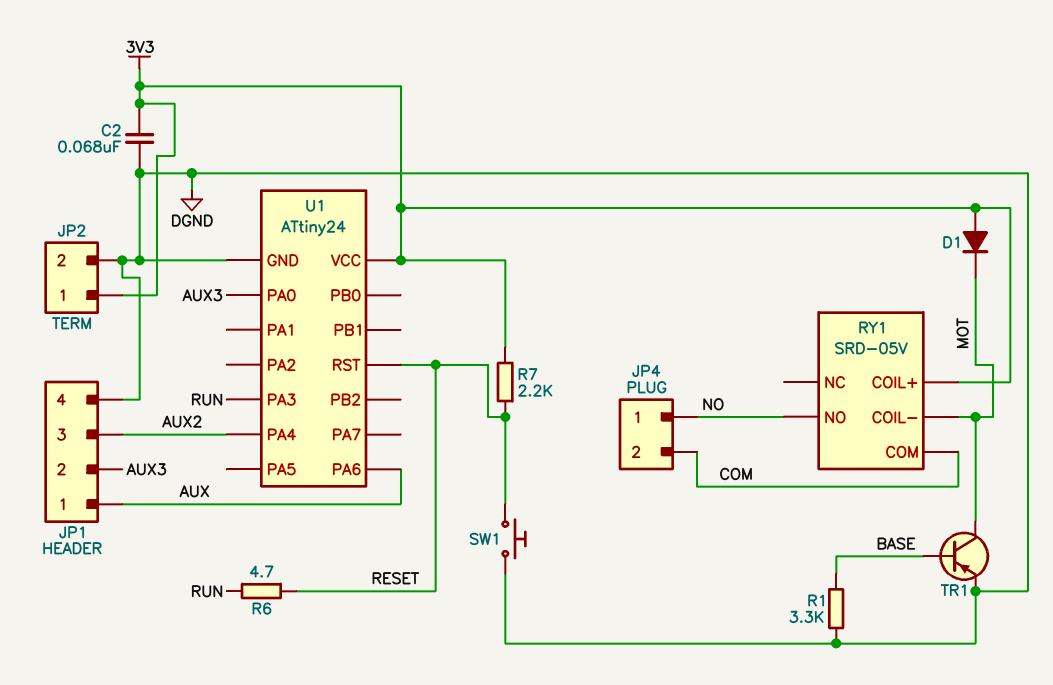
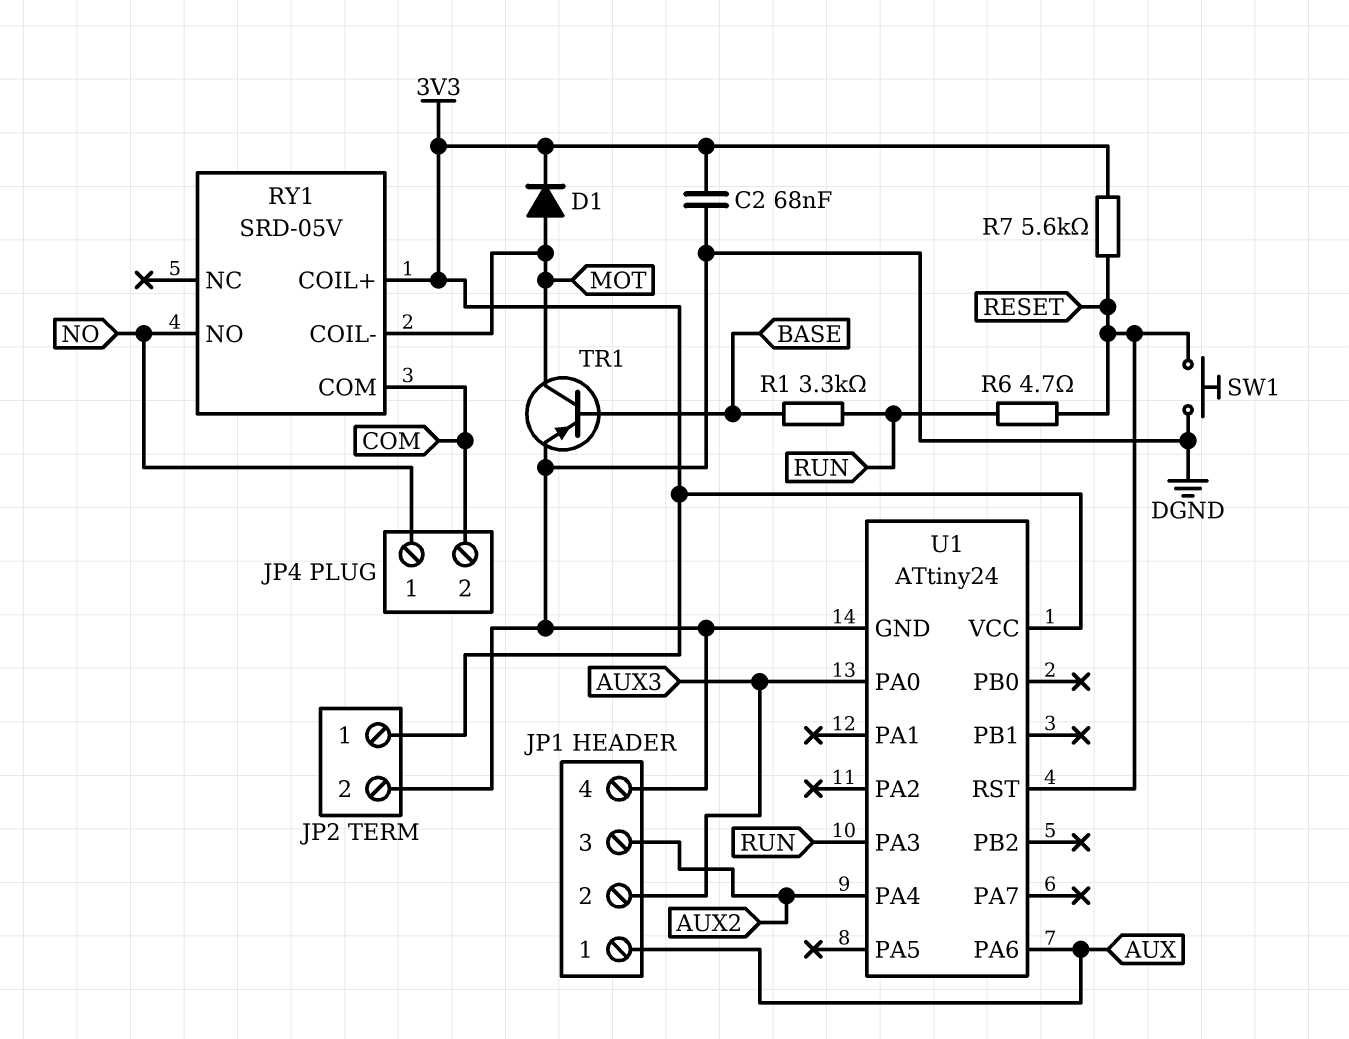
D1: diode (A 3V3, K MOT) -> diode (A MOT, K 3V3)
R1: 3.3k (BASE, DGND) -> 3.3k (BASE, RUN)
R7: 2.2k (3V3, RESET) -> 5.6k (3V3, RESET)

